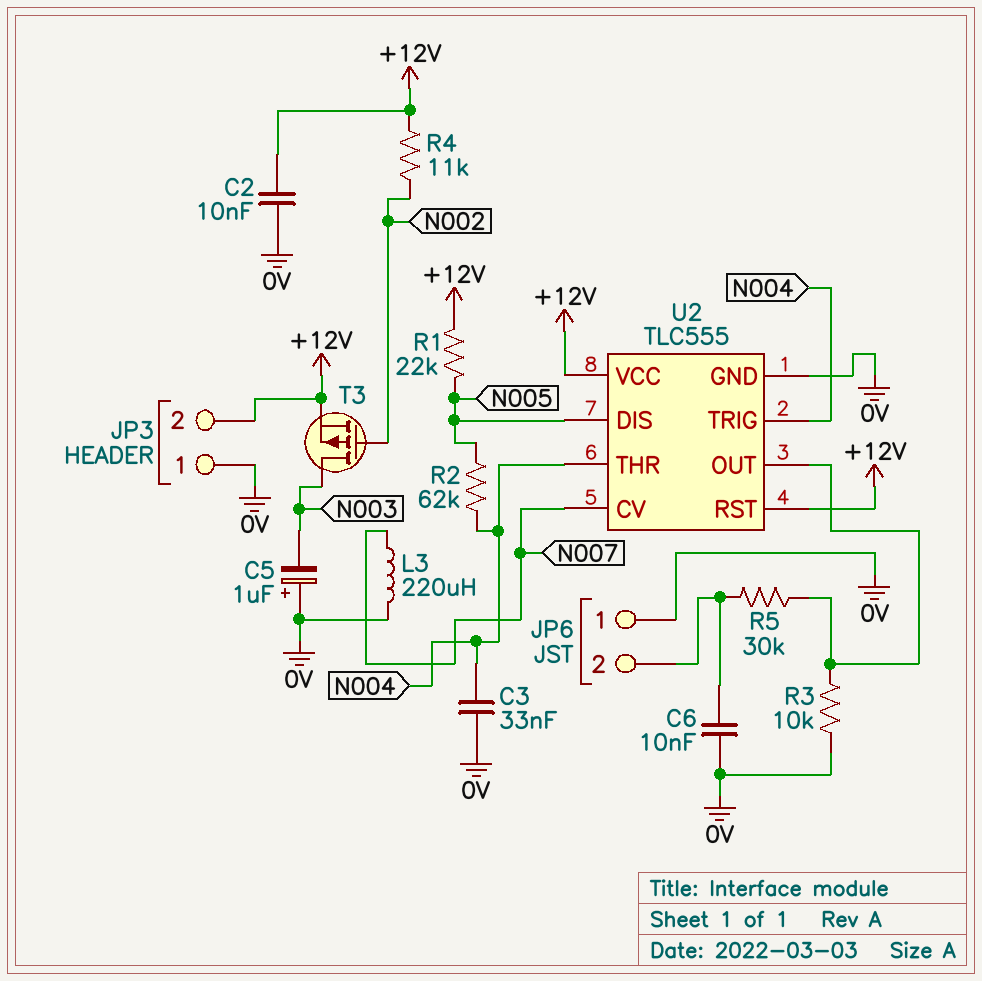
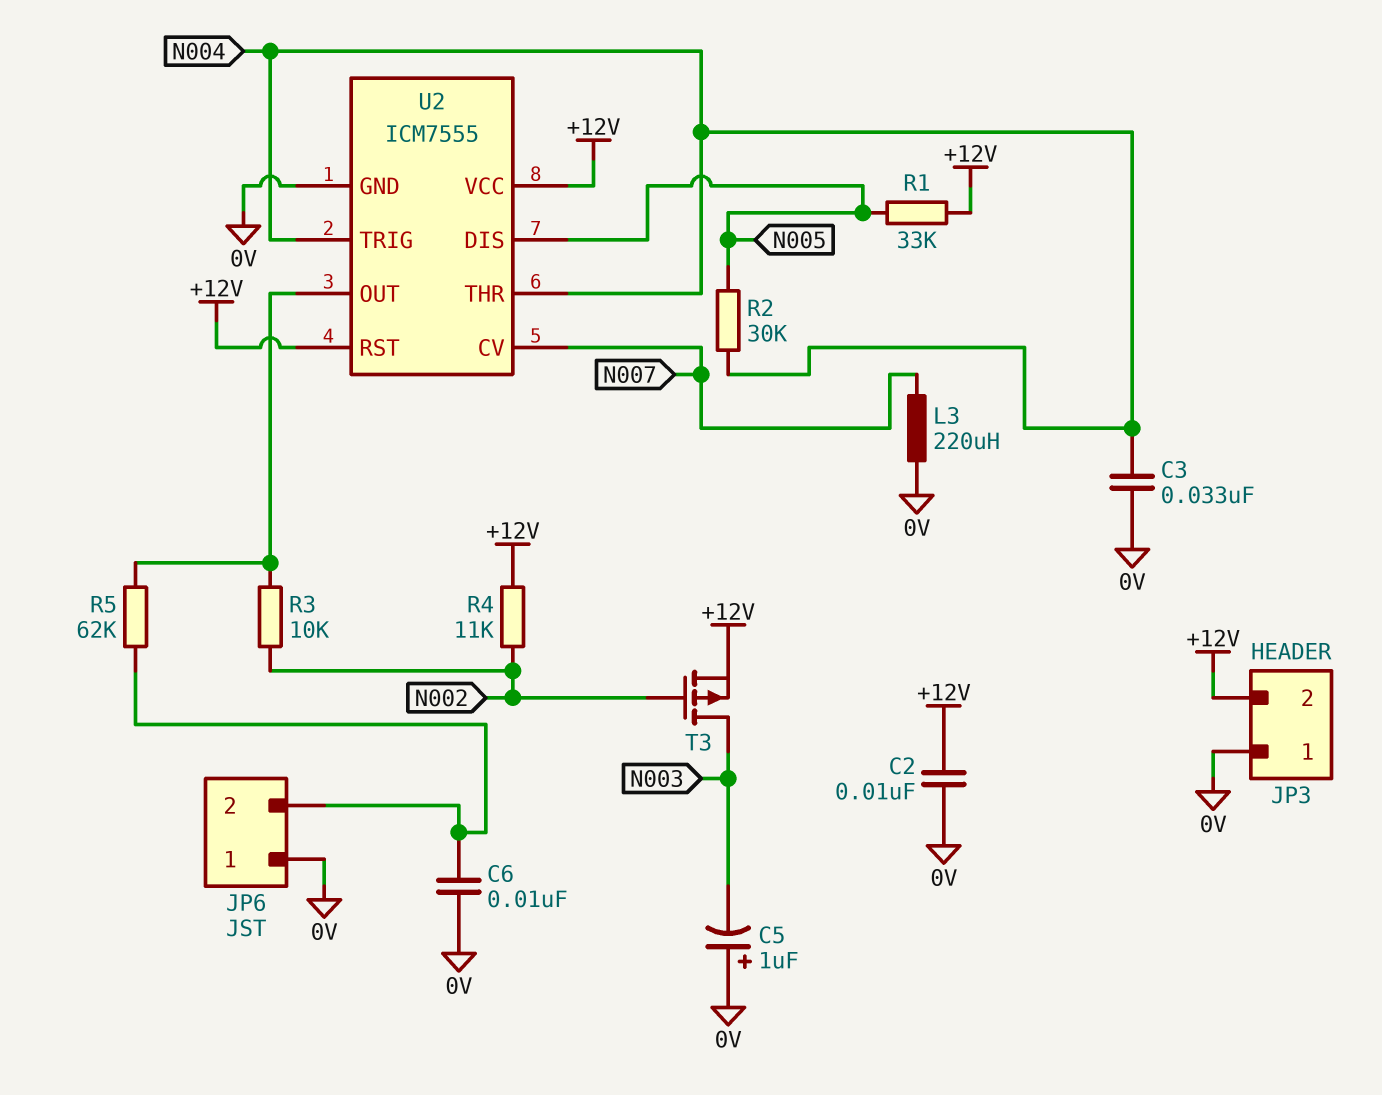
R1: 22k (+12V, N005) -> 33k (+12V, N005)
R2: 62k (N004, N005) -> 30k (N004, N005)
R3: 10k (0V, U2/OUT) -> 10k (N002, U2/OUT)
R5: 30k (JP6/2, U2/OUT) -> 62k (JP6/2, U2/OUT)
U2: TLC555 -> ICM7555

